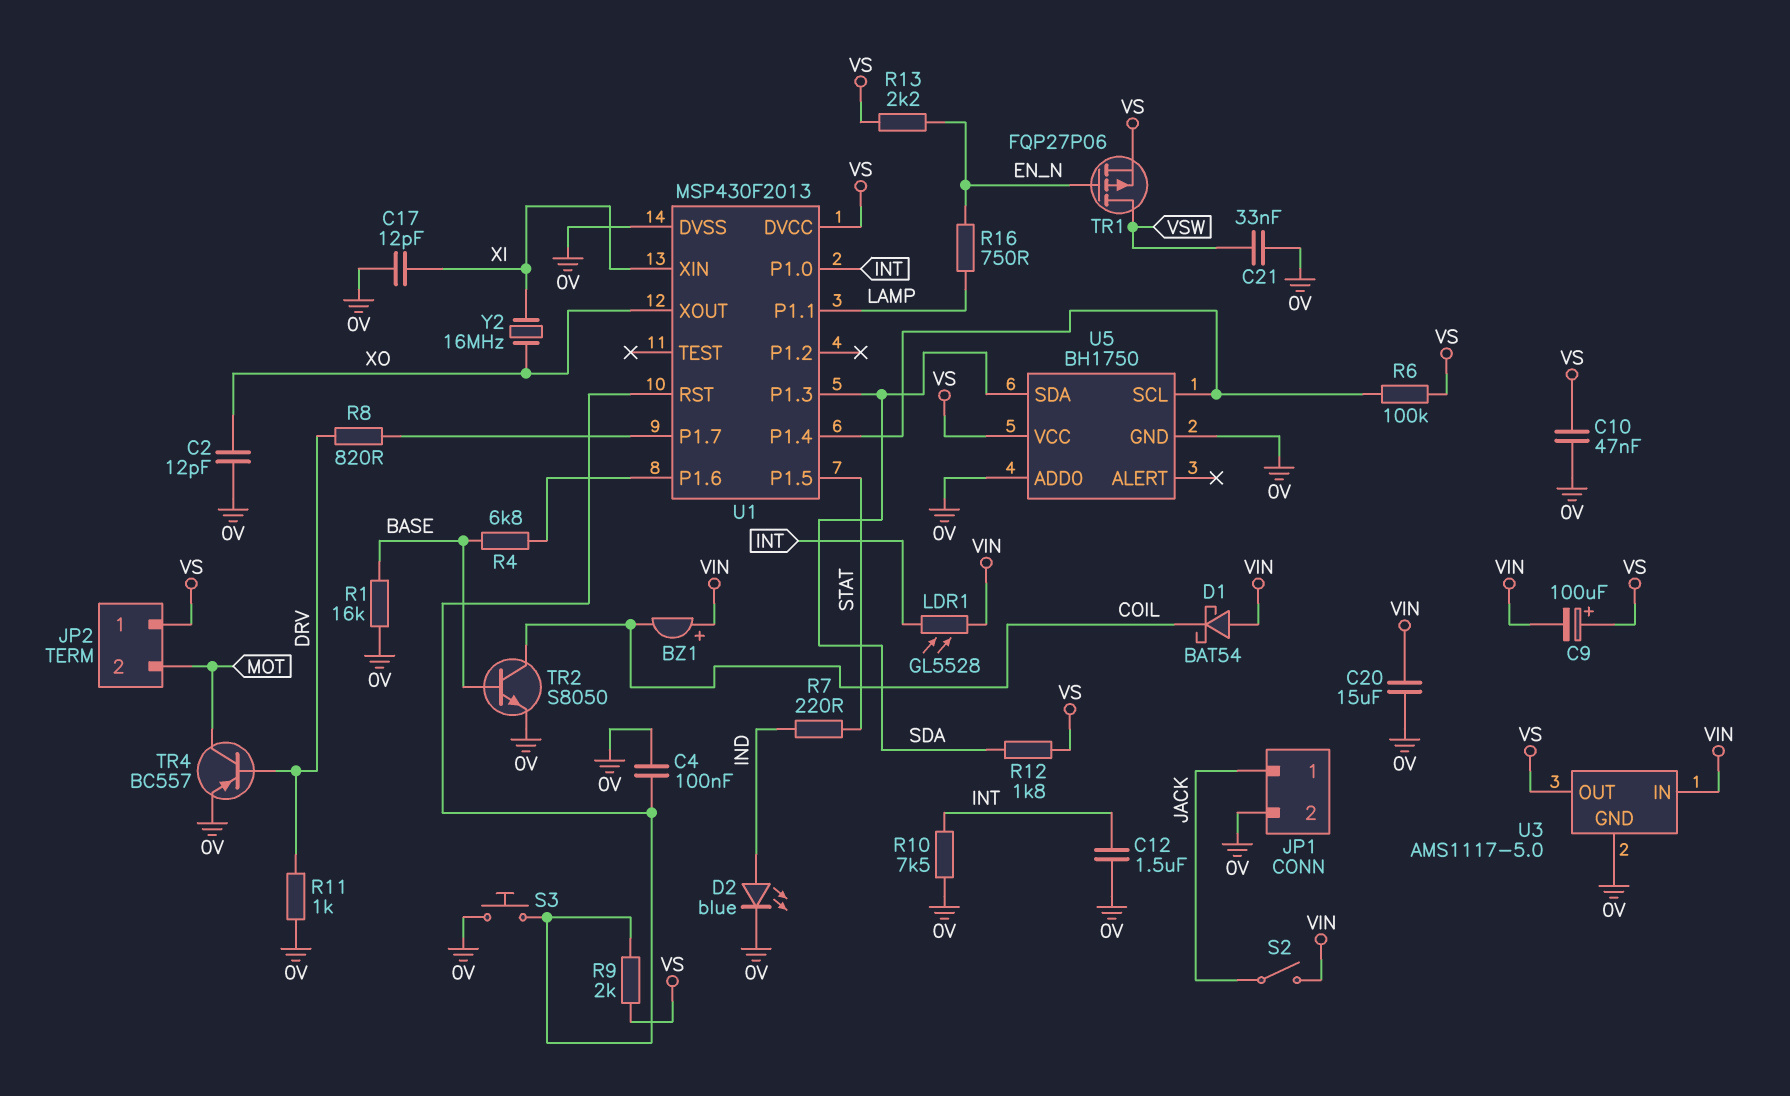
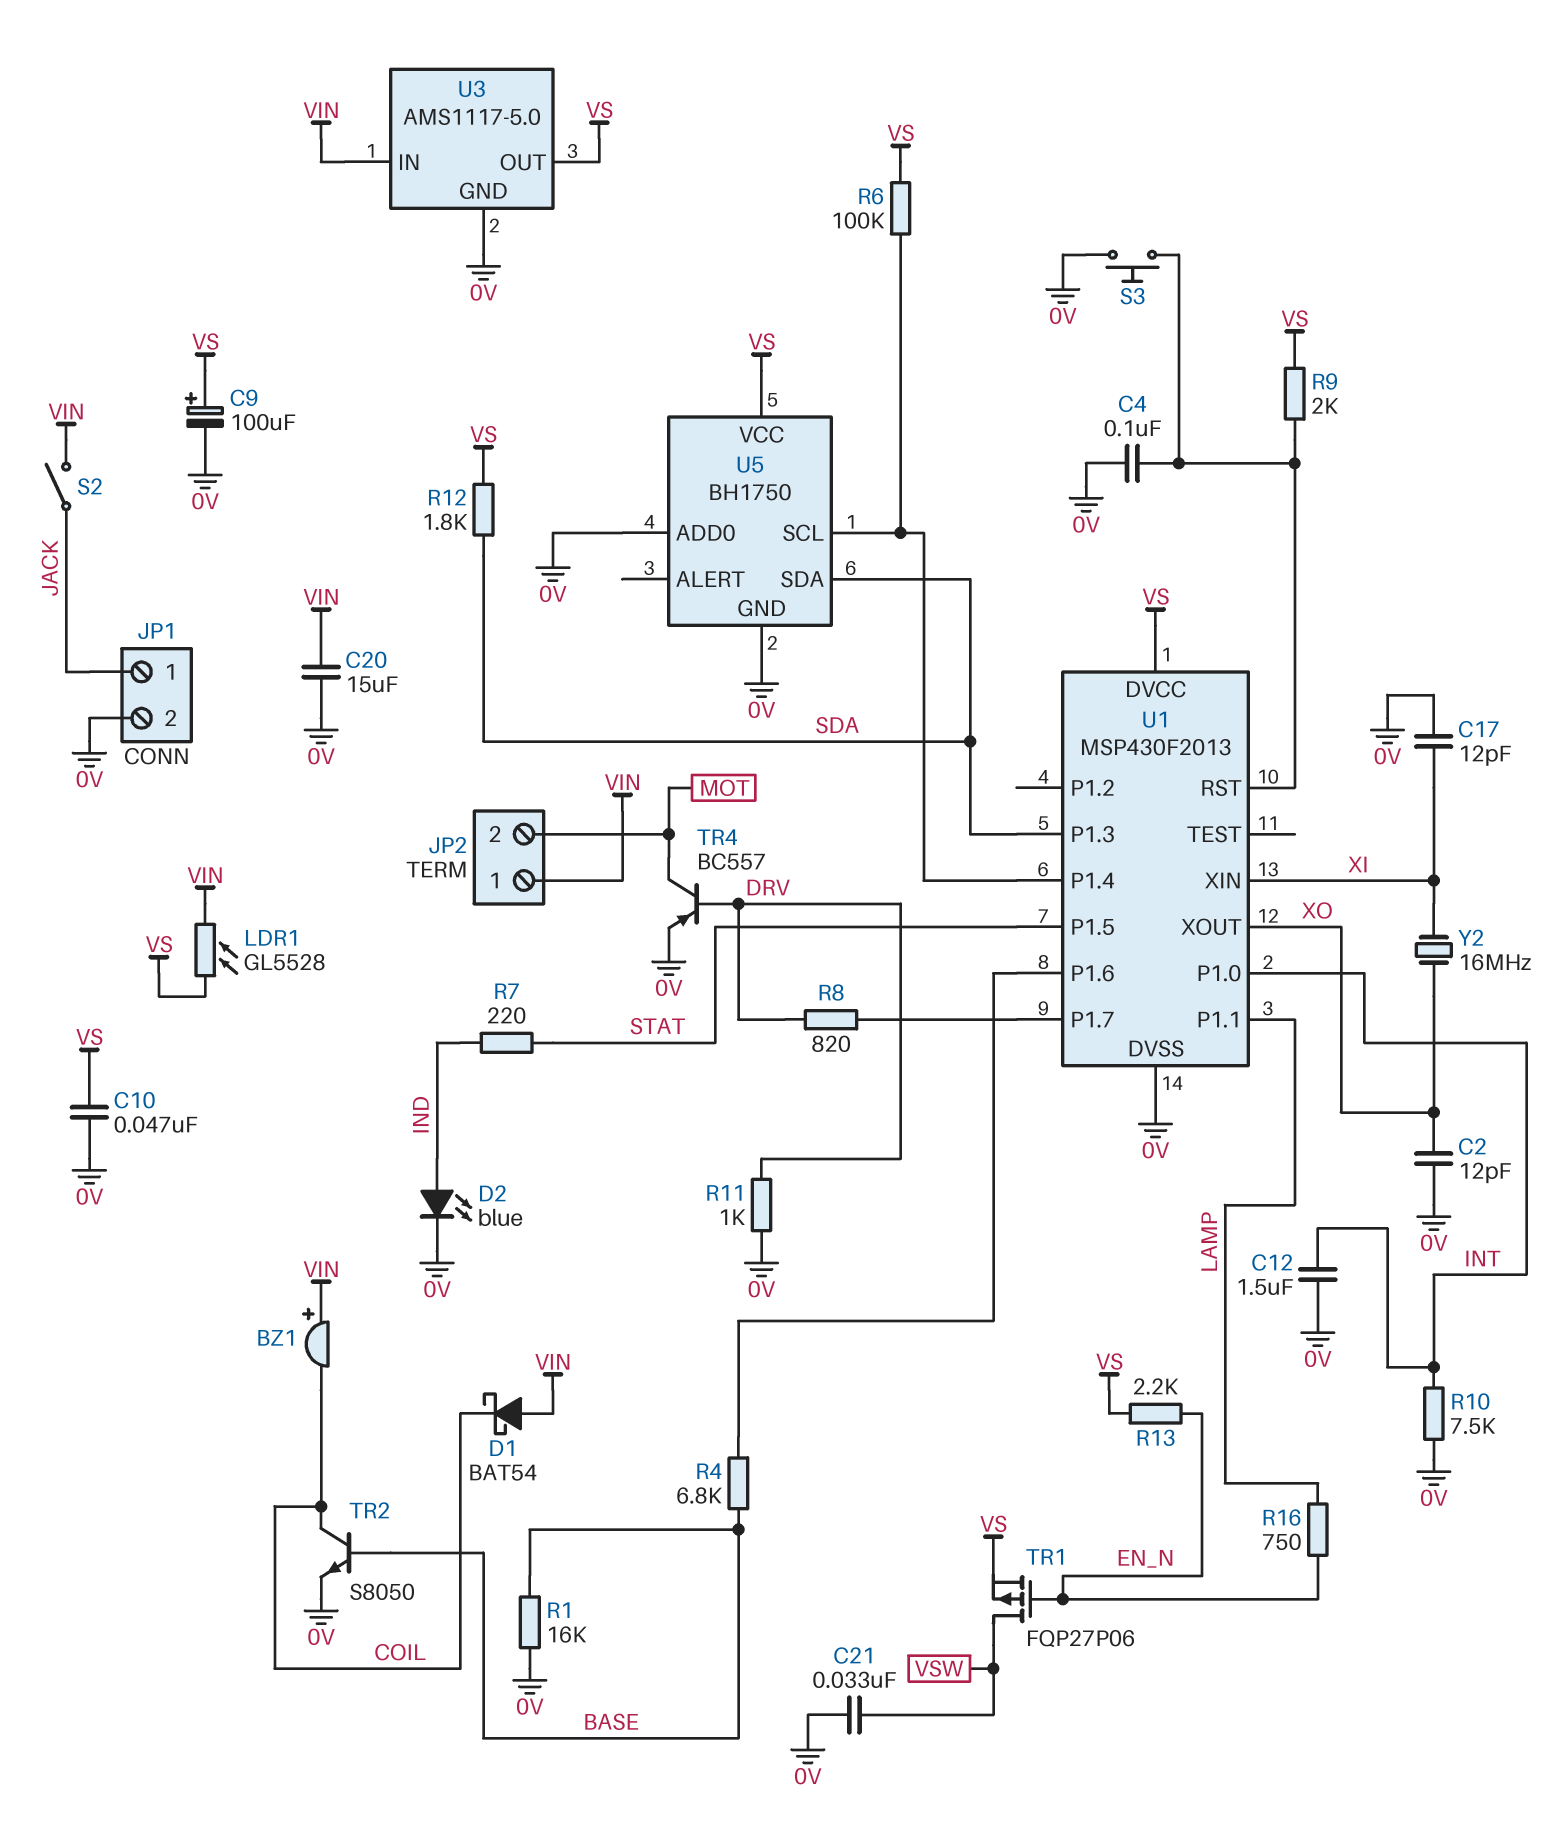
C9: 100uF (plus VS, minus VIN) -> 100uF (plus VS, minus 0V)
JP2 pin 1: VS -> VIN
LDR1: GL5528 (INT, VIN) -> GL5528 (VIN, VS)

